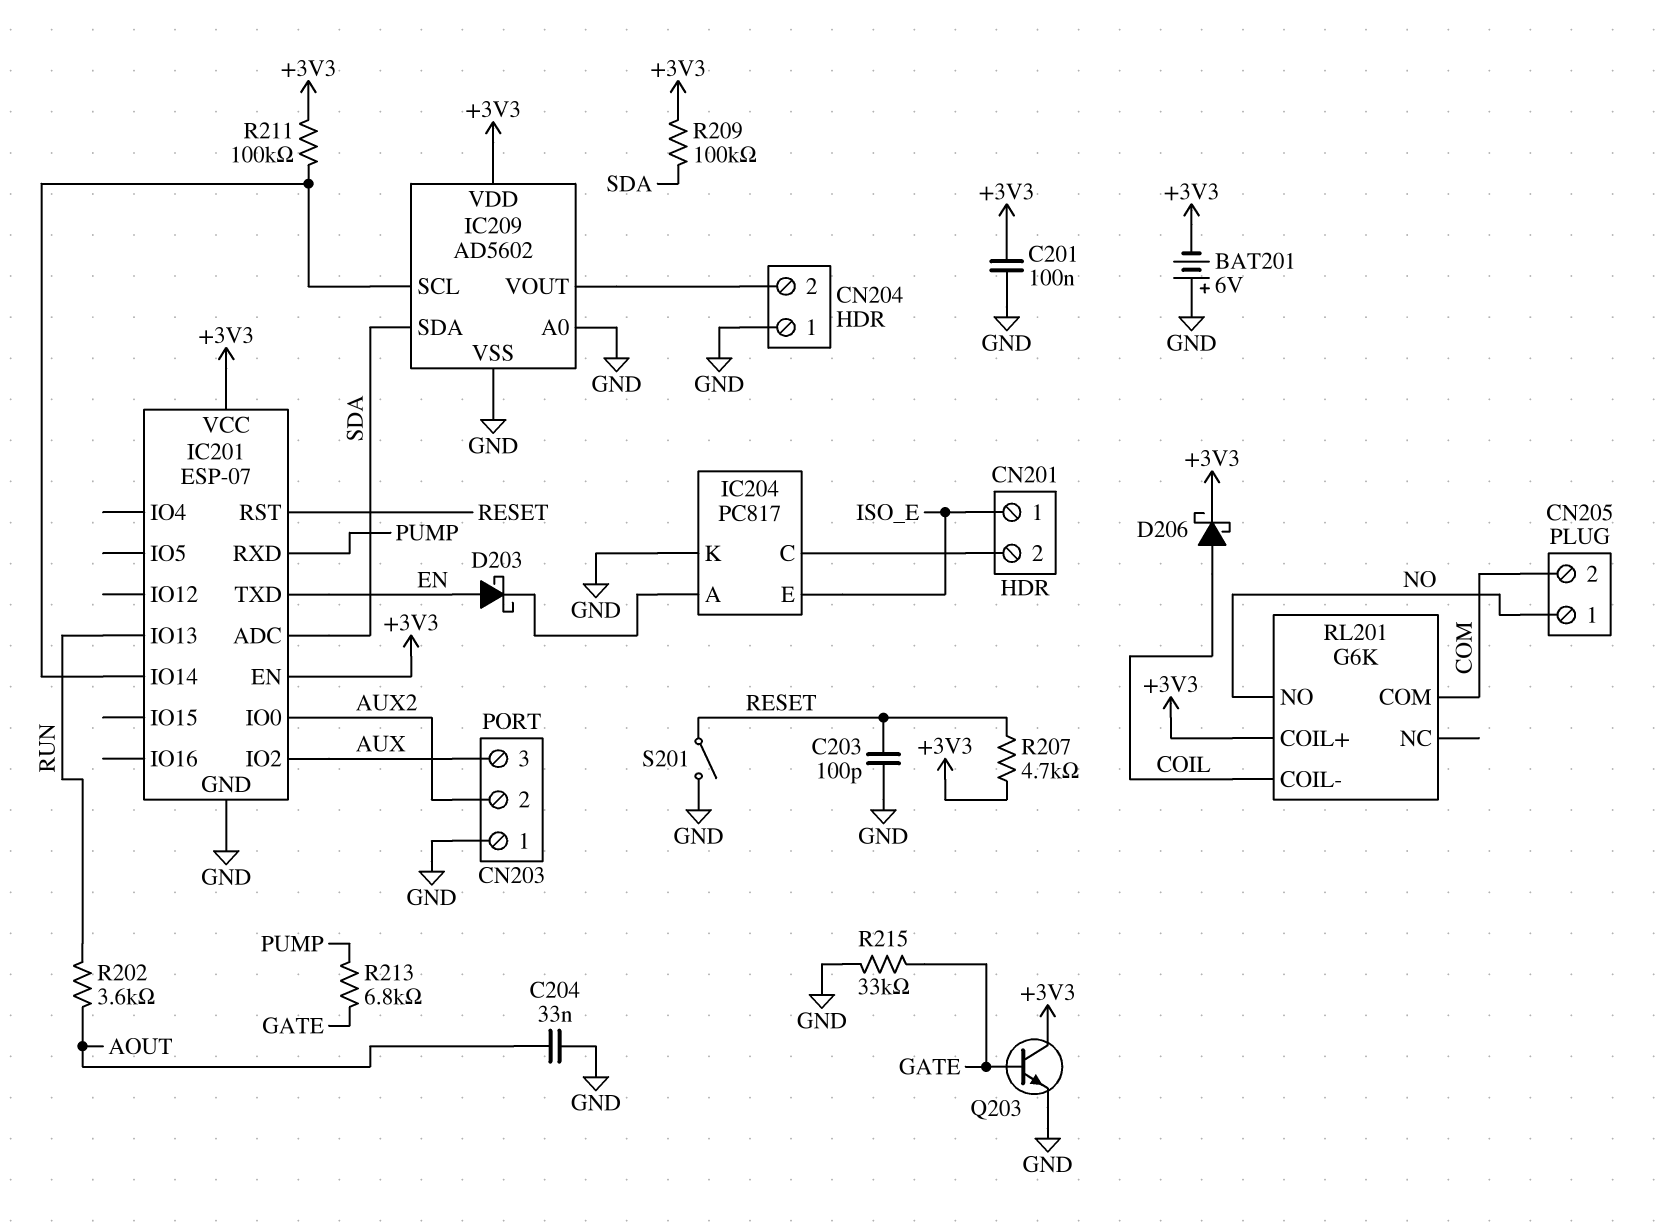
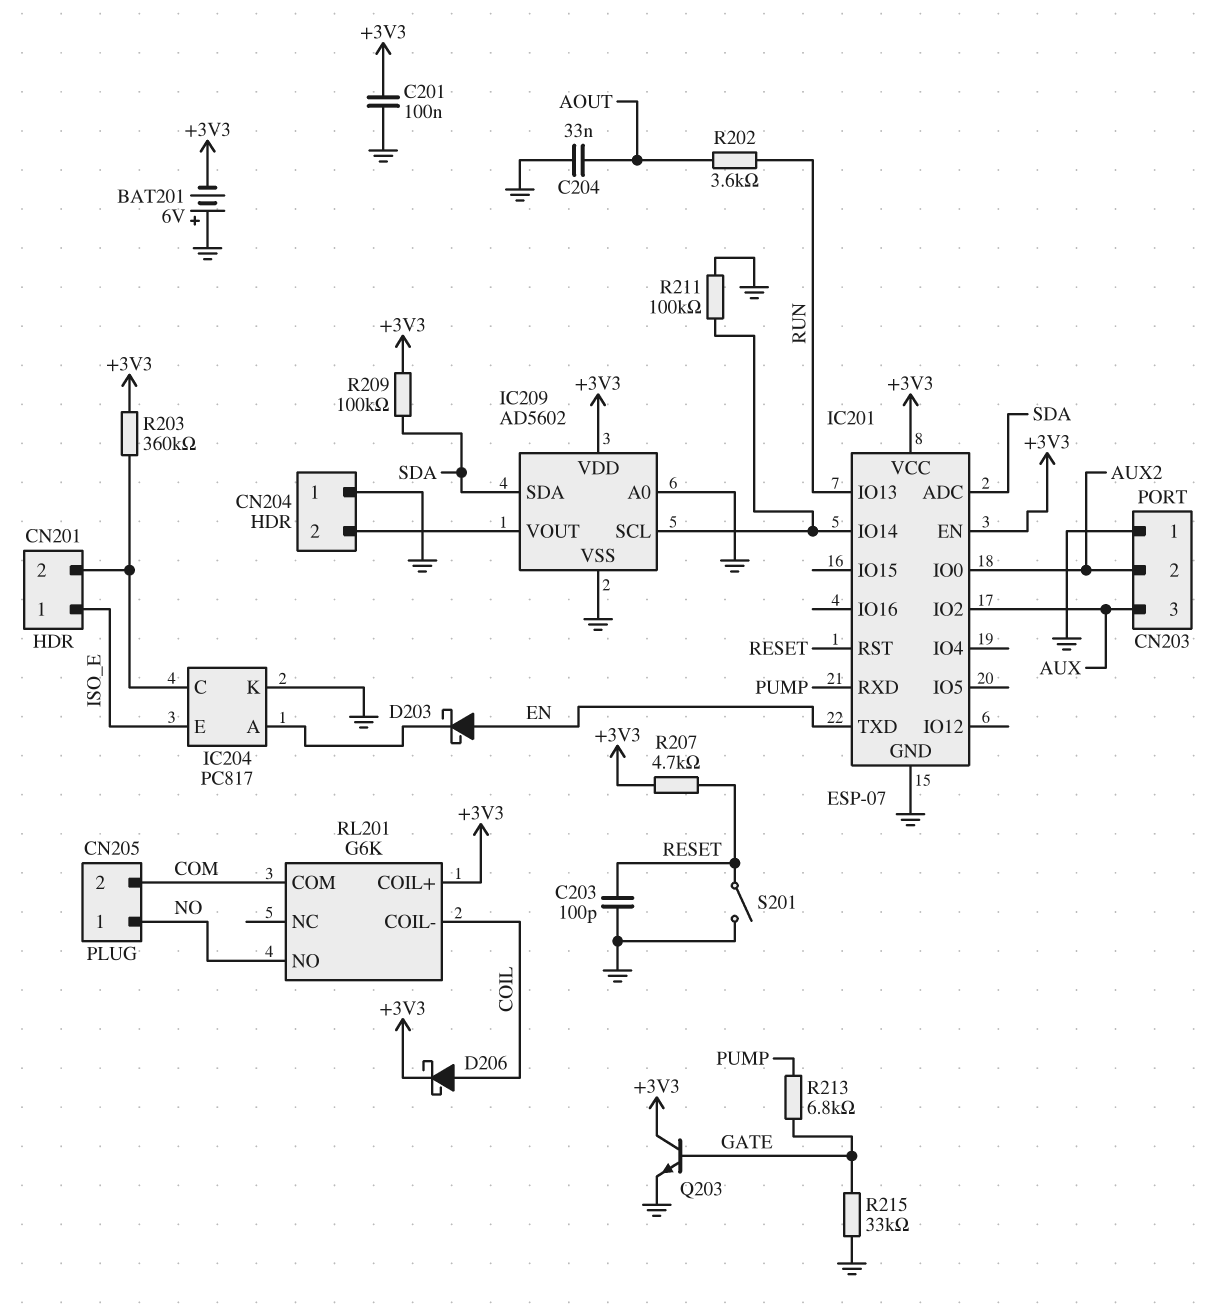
R203: none -> 360k (+3V3, CN201/2)
R211: 100k (+3V3, IC201/IO14) -> 100k (GND, IC201/IO14)

